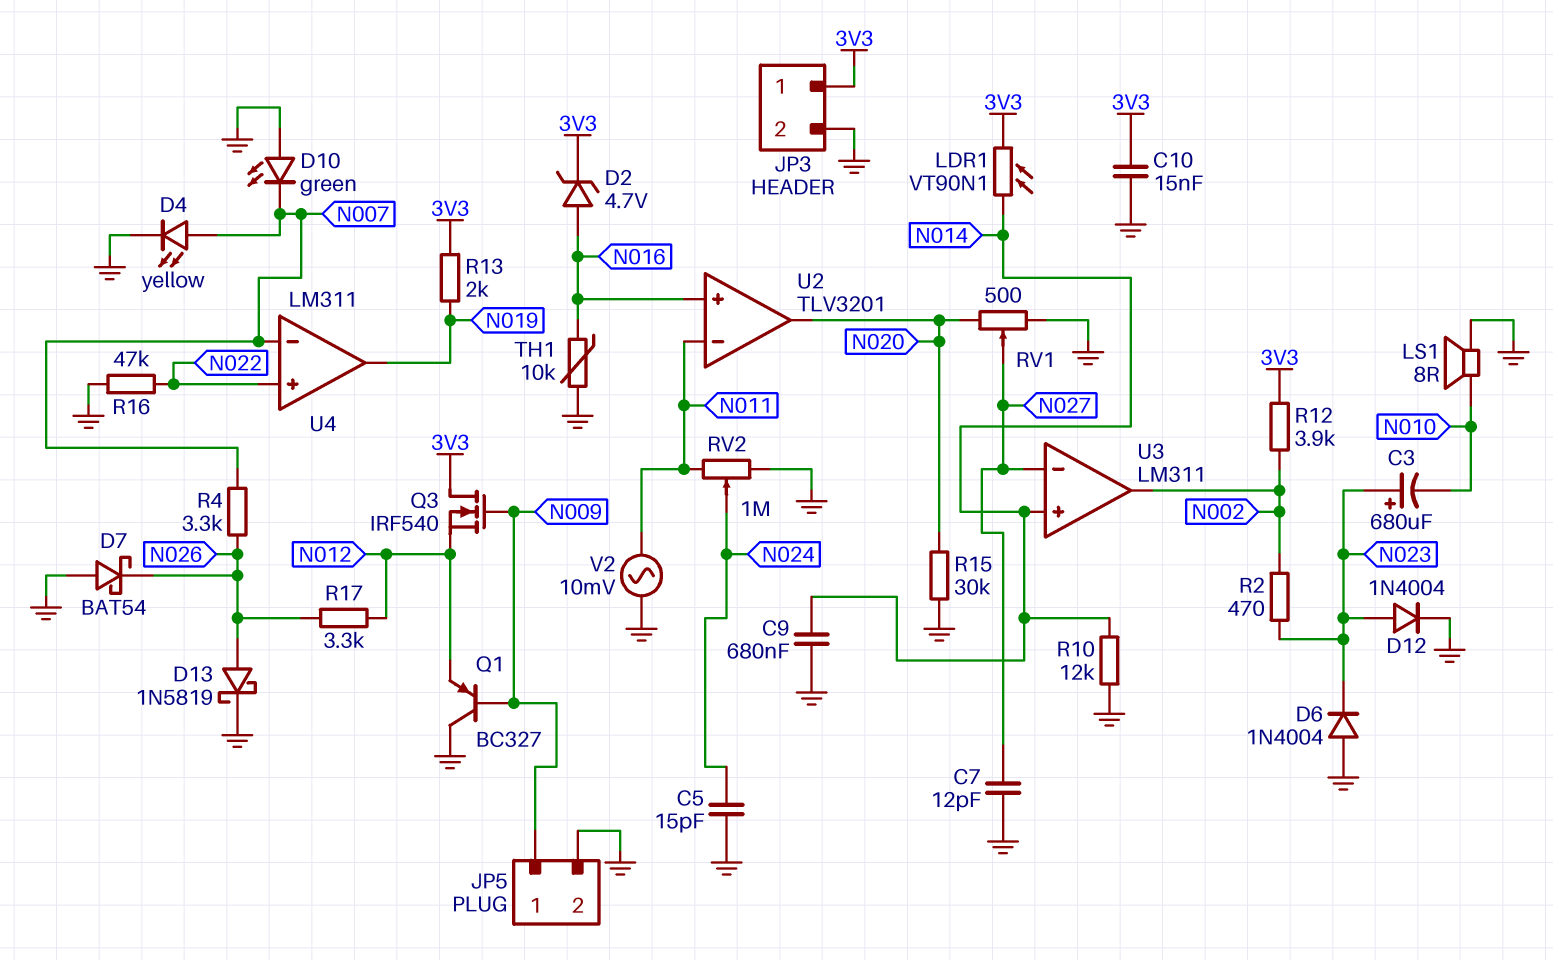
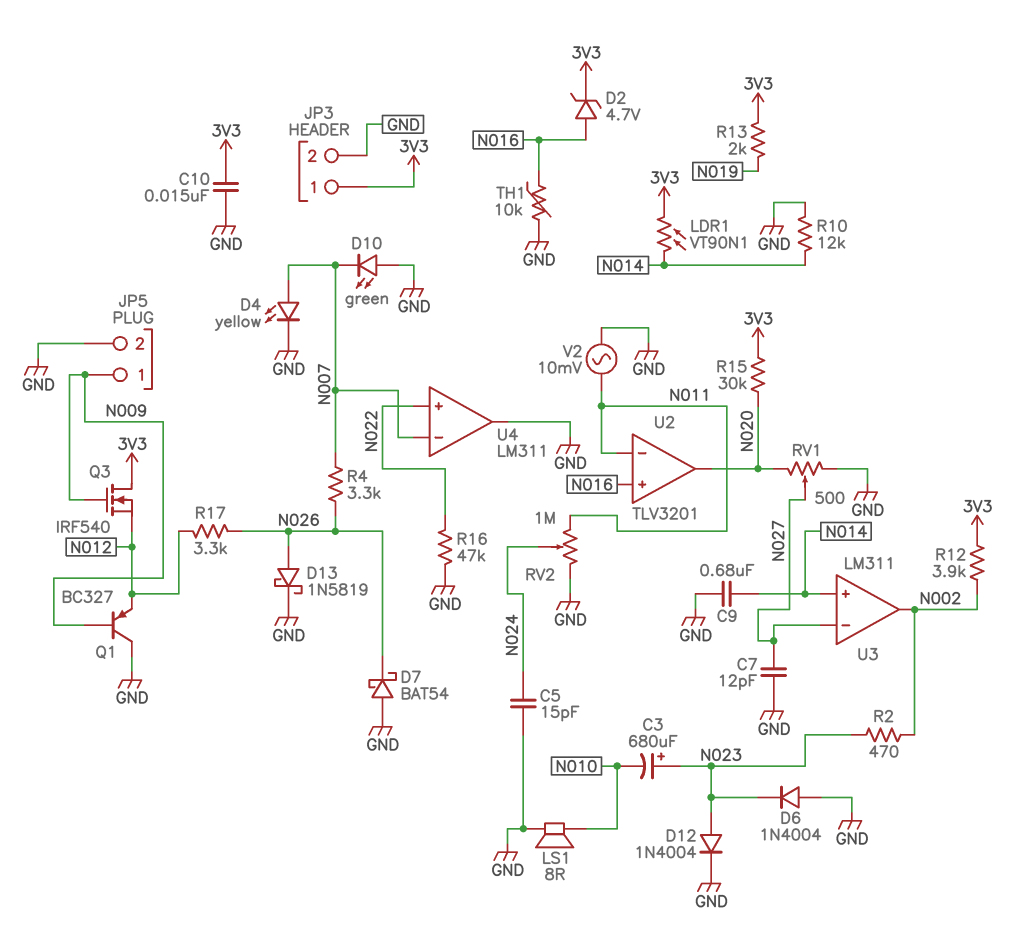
R15: 30k (GND, N020) -> 30k (3V3, N020)
U4 pin out: N019 -> GND

